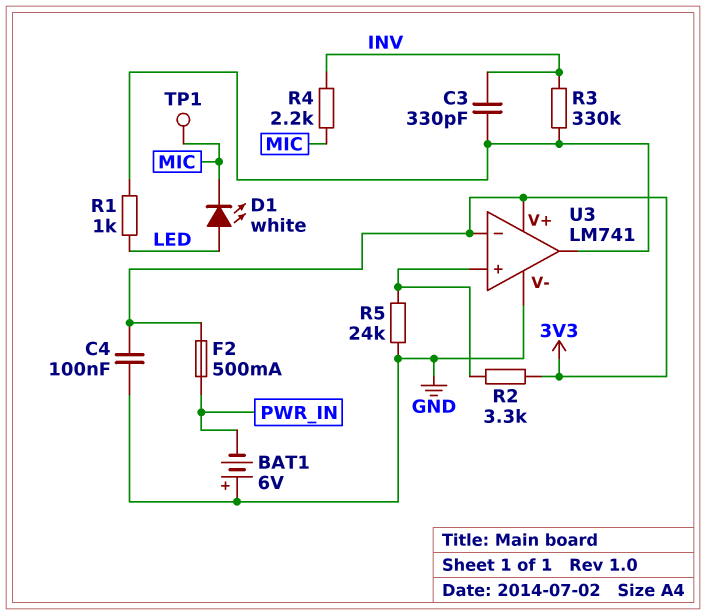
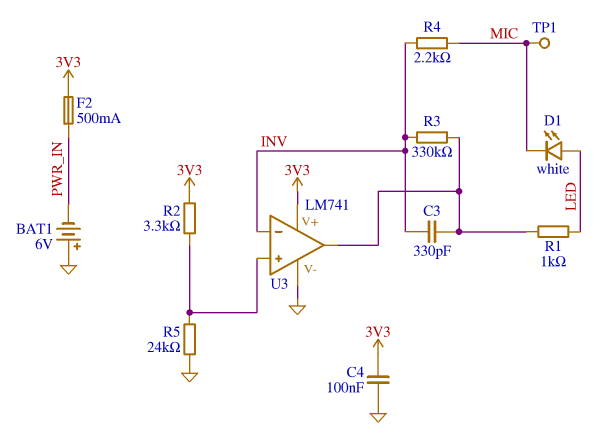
U3 pin in-: 3V3 -> INV

